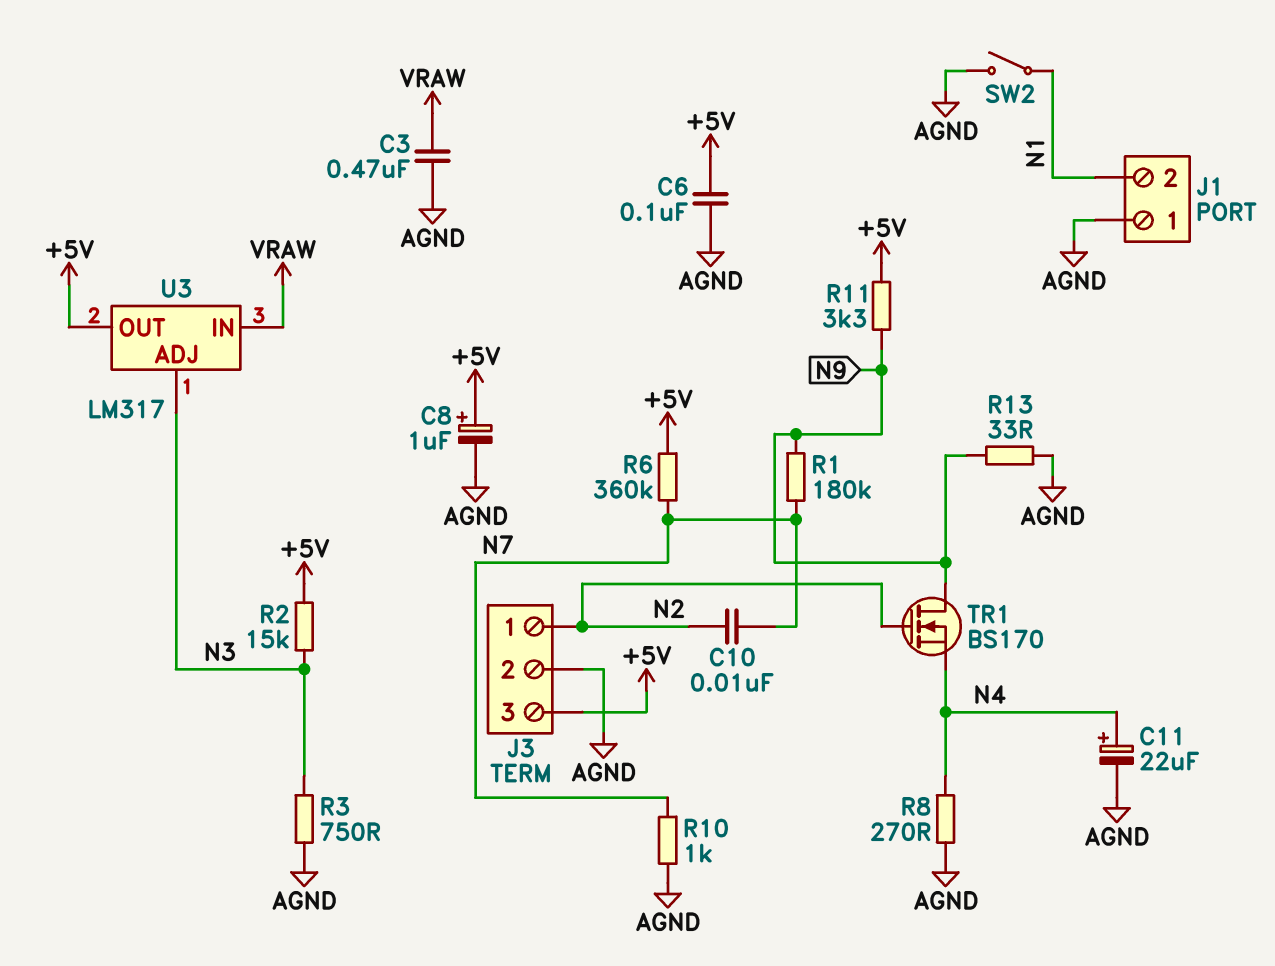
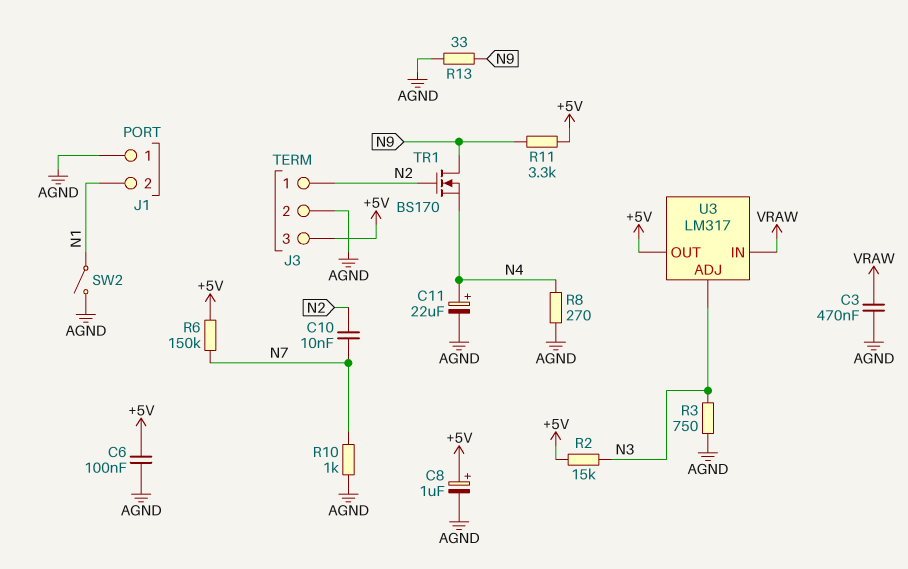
R1: 180k (N7, N9) -> none
R6: 360k (+5V, N7) -> 150k (+5V, N7)

